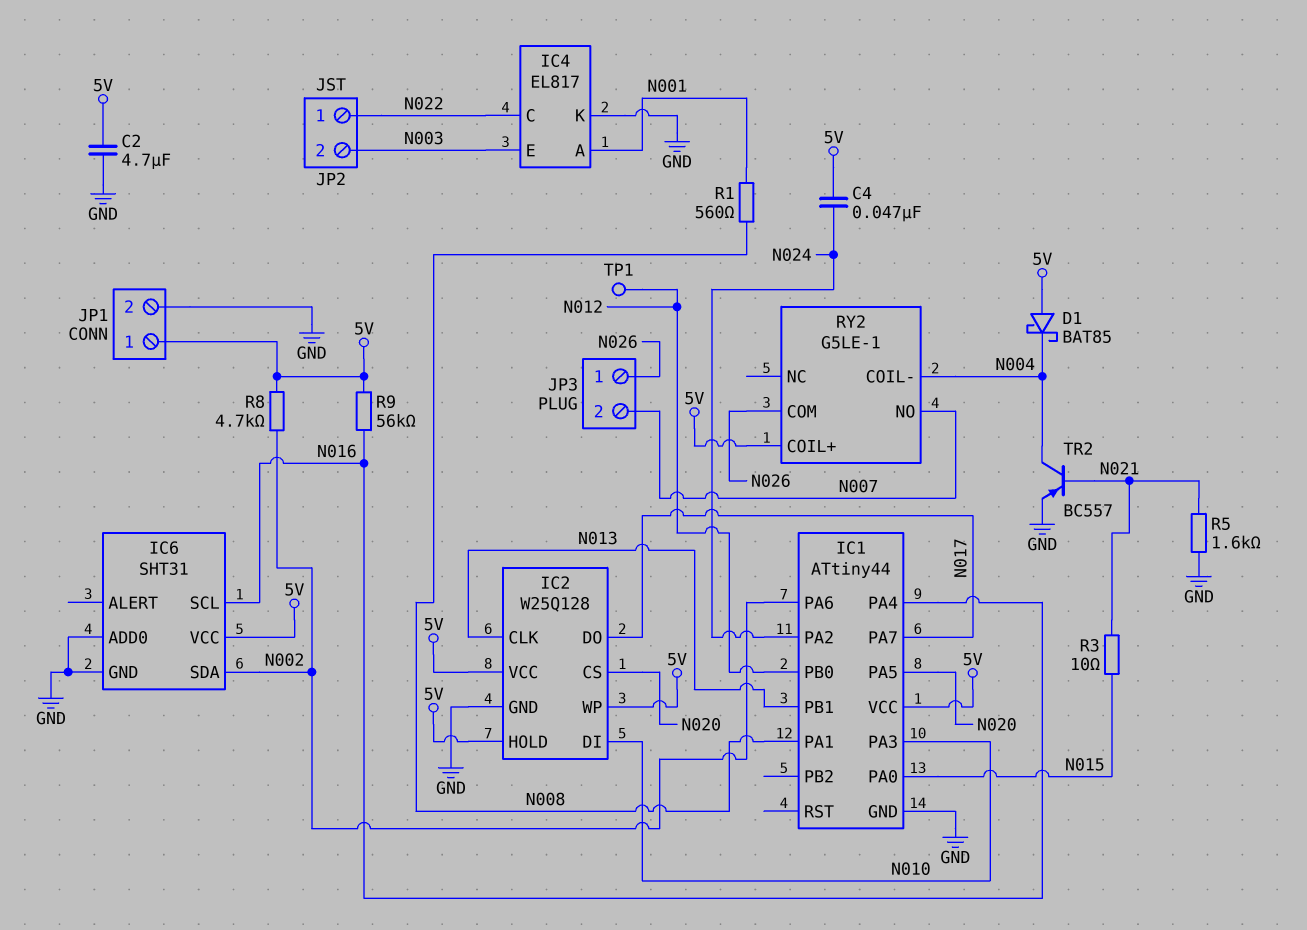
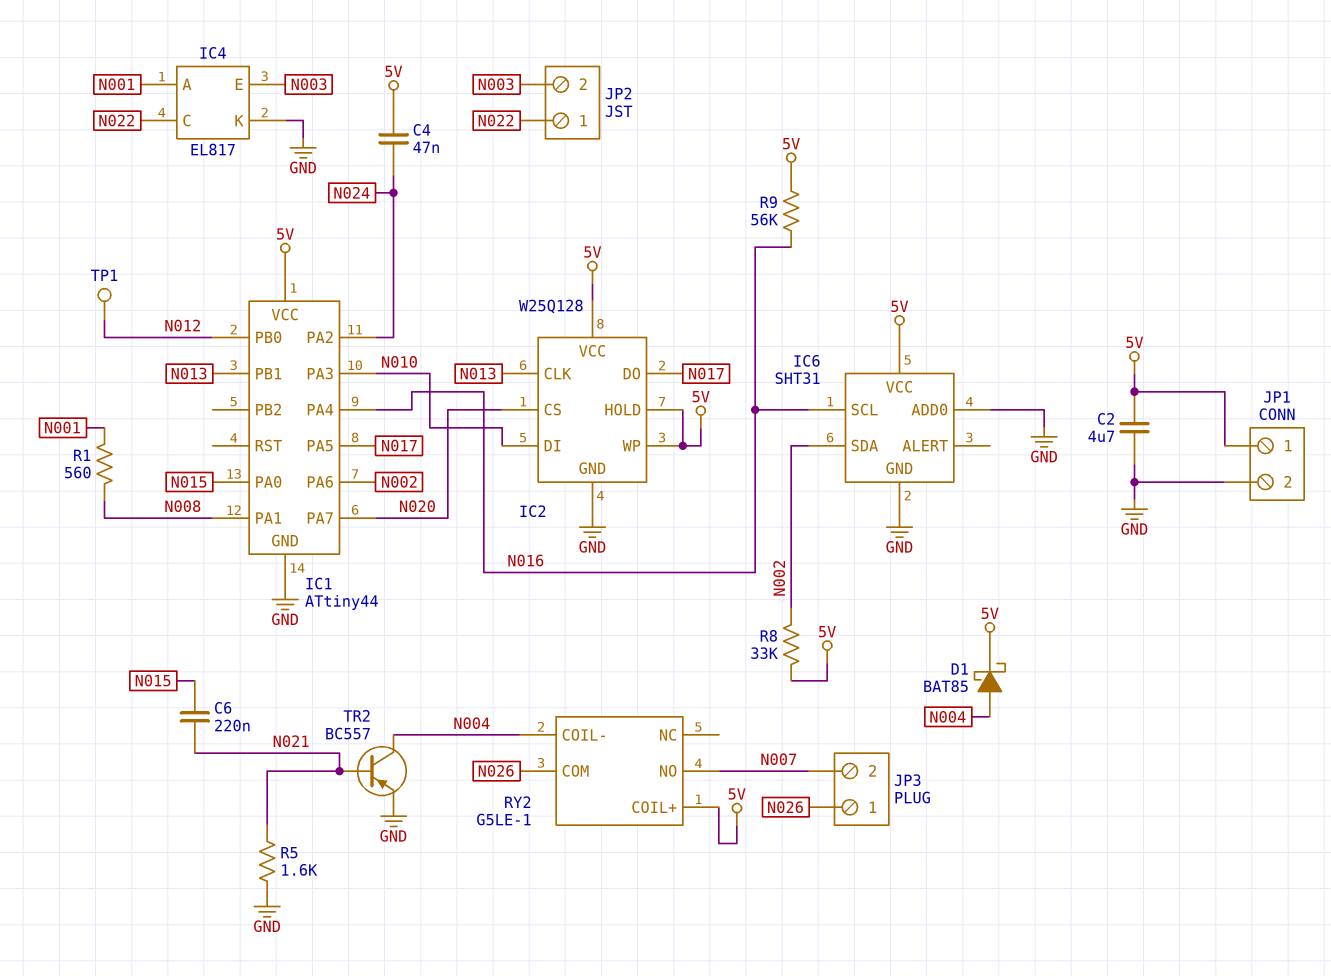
C6: none -> 220nF (N015, N021)
D1: schottky BAT85 (A 5V, K N004) -> schottky BAT85 (A N004, K 5V)
IC1 pin PA5: N020 -> N017
IC1 pin PA7: N017 -> N020
R3: 10 (N015, N021) -> none
R8: 4.7k (5V, N002) -> 33k (5V, N002)

